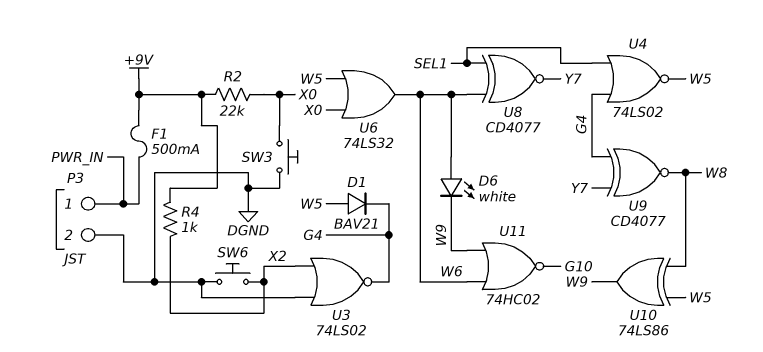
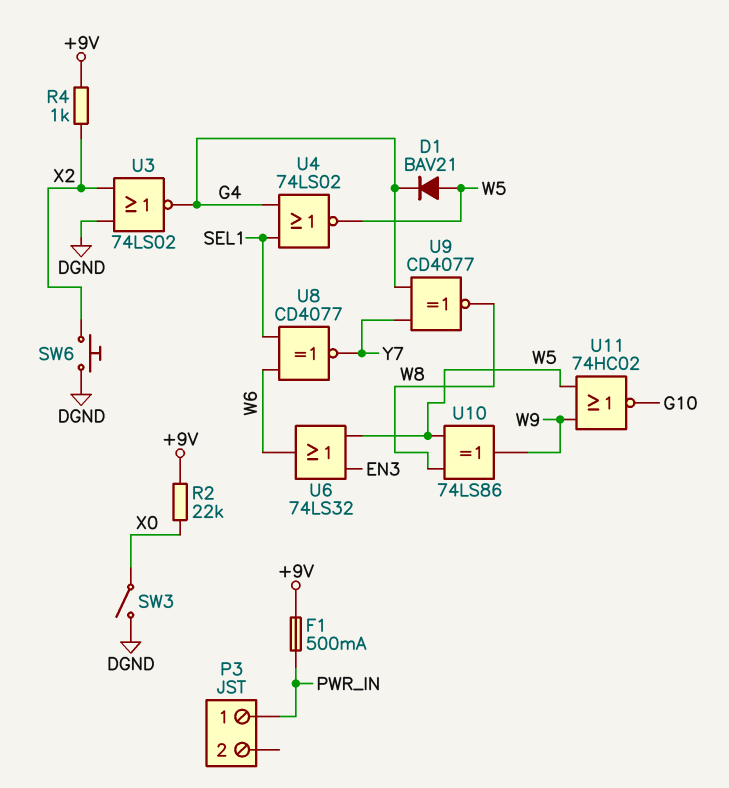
D6: LED white (A W6, K W9) -> none
P3 pin 2: DGND -> none
SW3: button (DGND, X0) -> switch (DGND, X0)
U6: OR 74LS32 (in W5, in X0, out W6) -> OR 74LS32 (in EN3, in W5, out W6)
U11: NOR 74HC02 (in W6, in W9, out G10) -> NOR 74HC02 (in W5, in W9, out G10)

